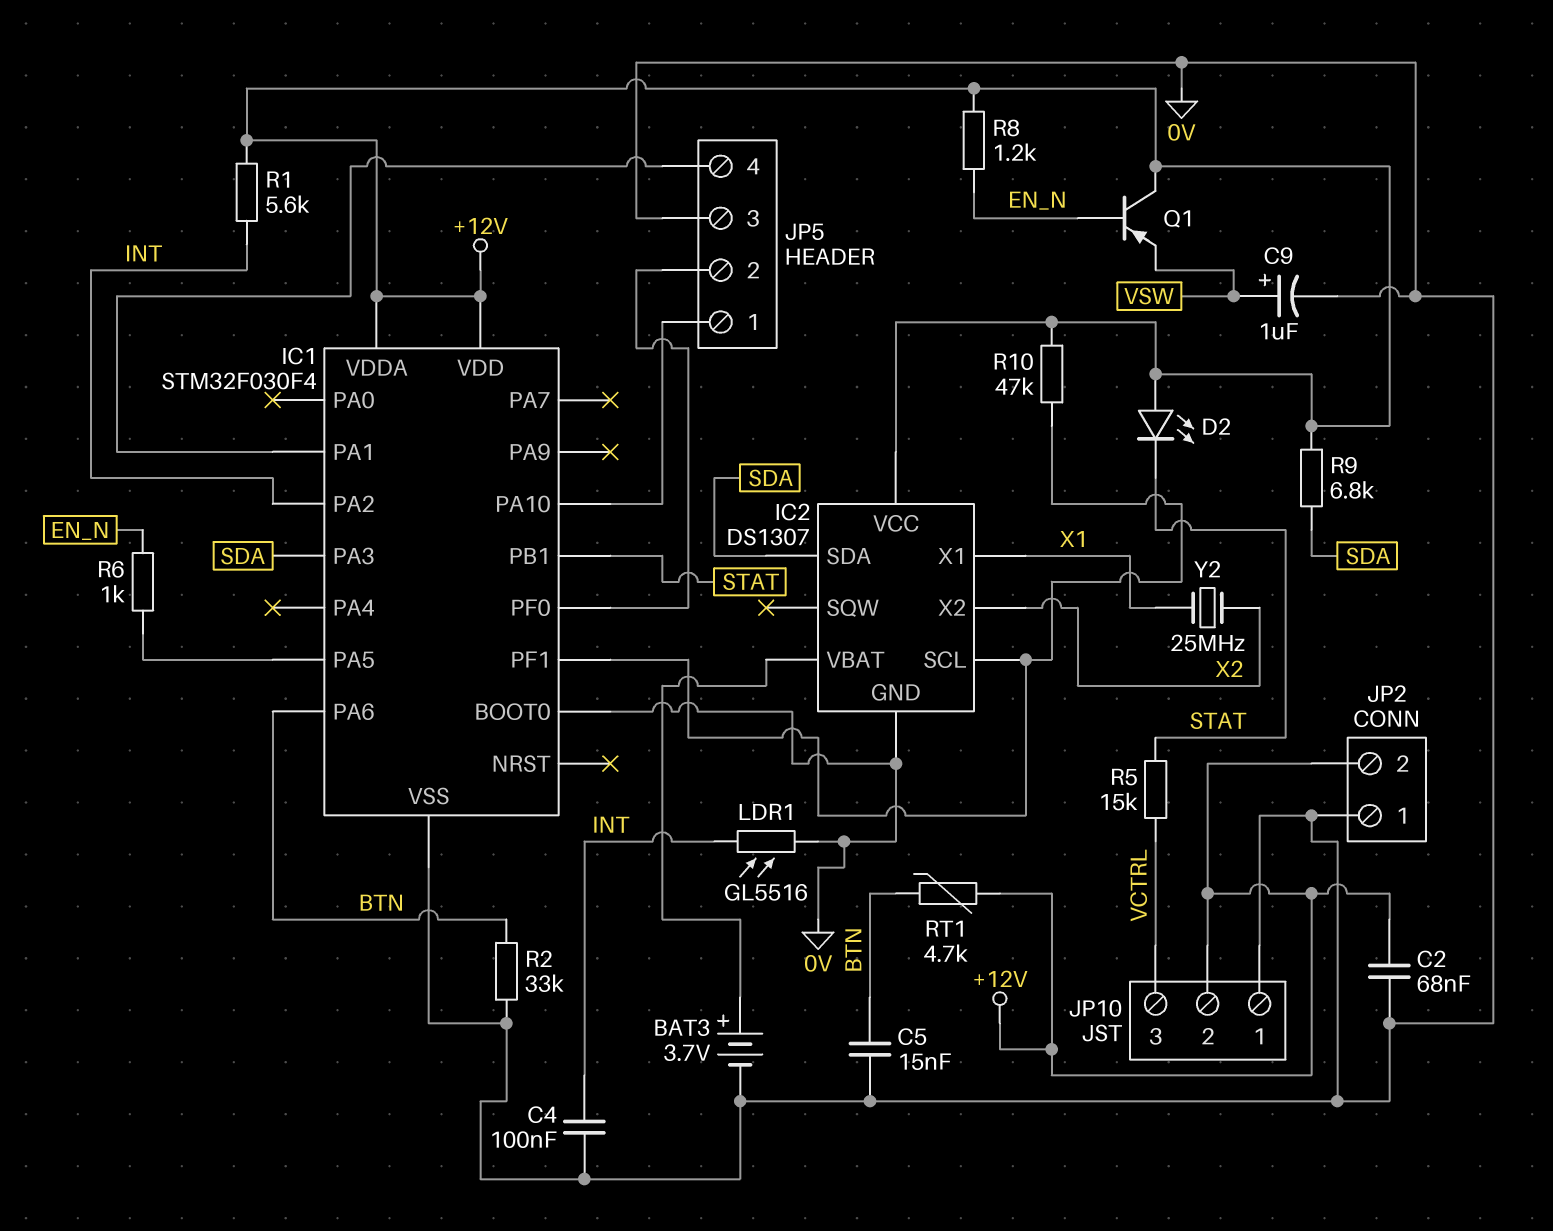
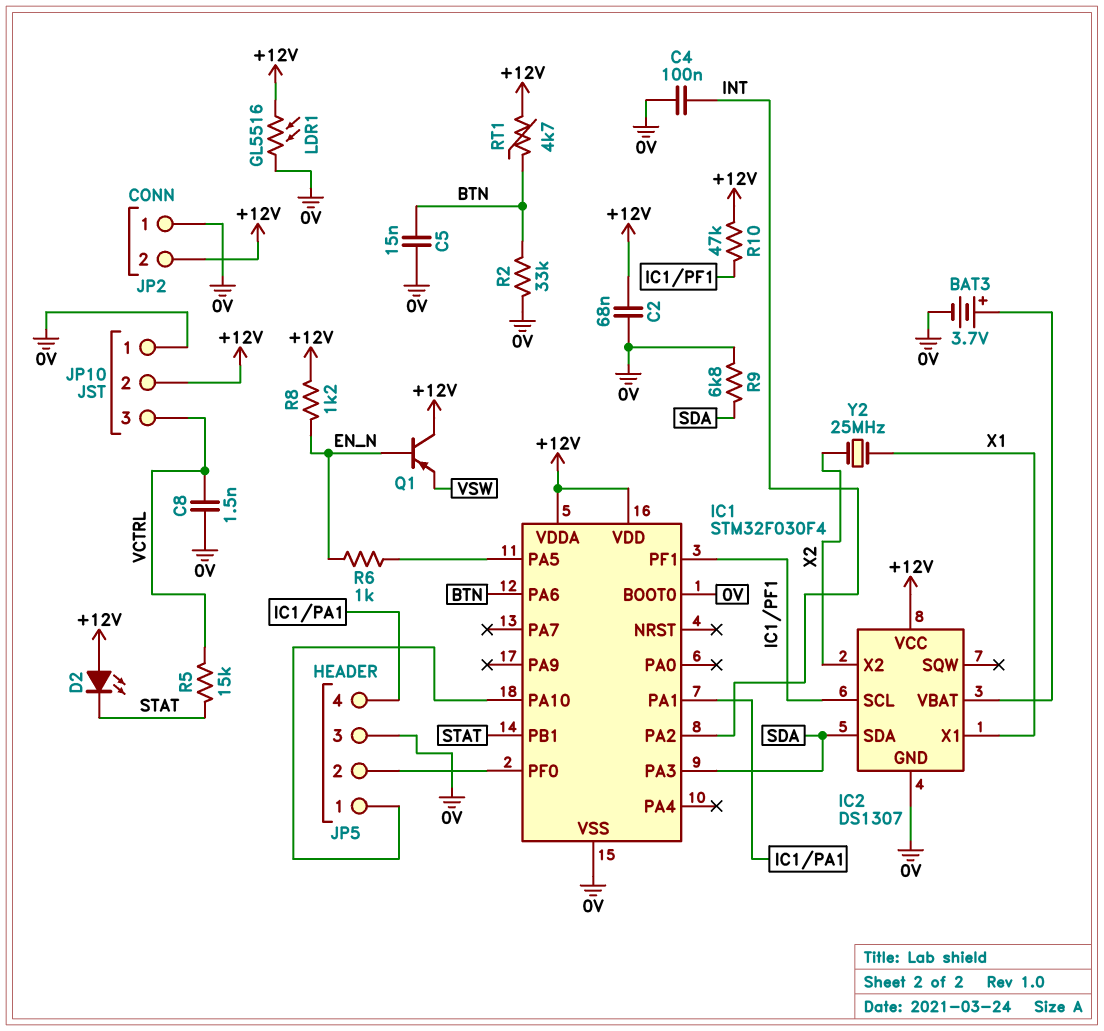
C8: none -> 1.5nF (0V, VCTRL)
C9: 1uF (plus VSW, minus 0V) -> none
LDR1: GL5516 (0V, INT) -> GL5516 (+12V, 0V)
R1: 5.6k (+12V, INT) -> none
R9: 6.8k (+12V, SDA) -> 6.8k (0V, SDA)

